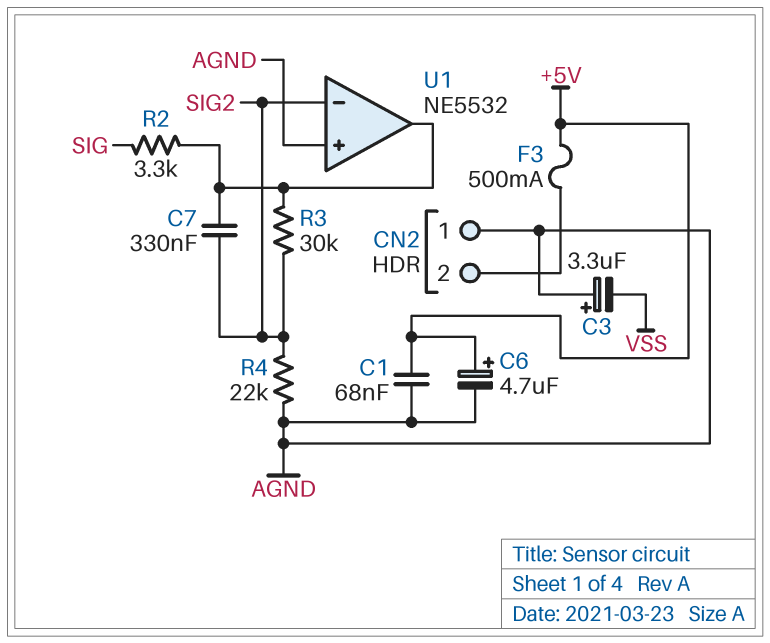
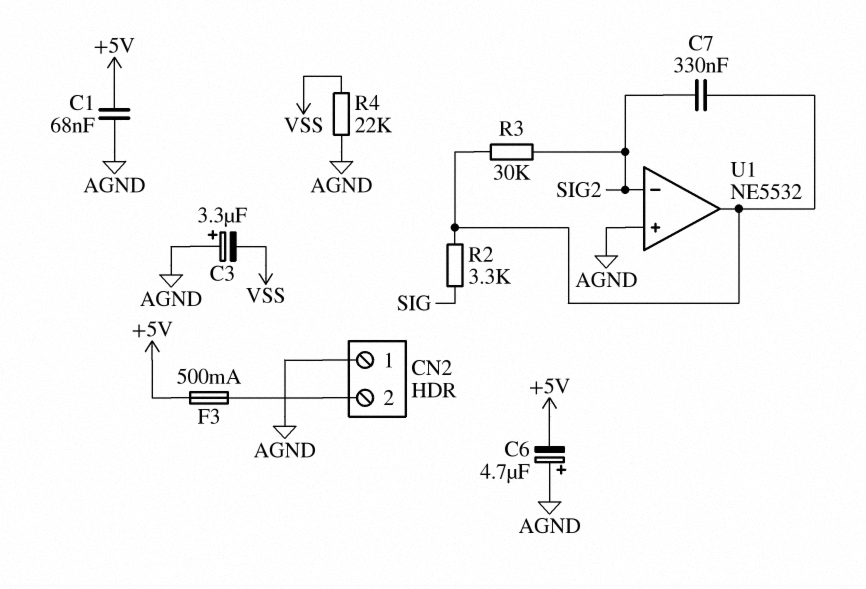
C6: 4.7uF (plus +5V, minus AGND) -> 4.7uF (plus AGND, minus +5V)
R4: 22k (AGND, SIG2) -> 22k (AGND, VSS)

